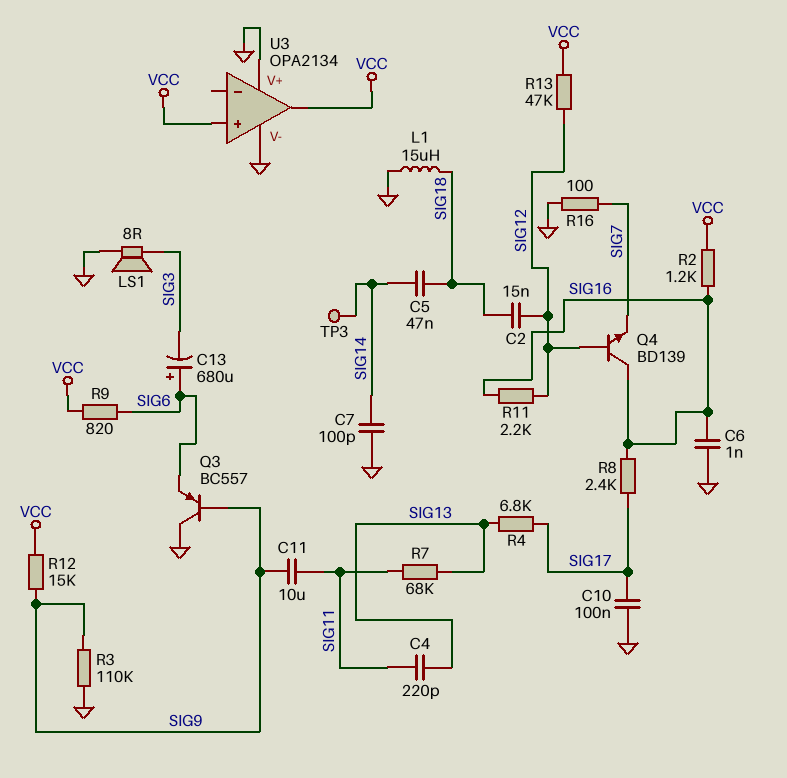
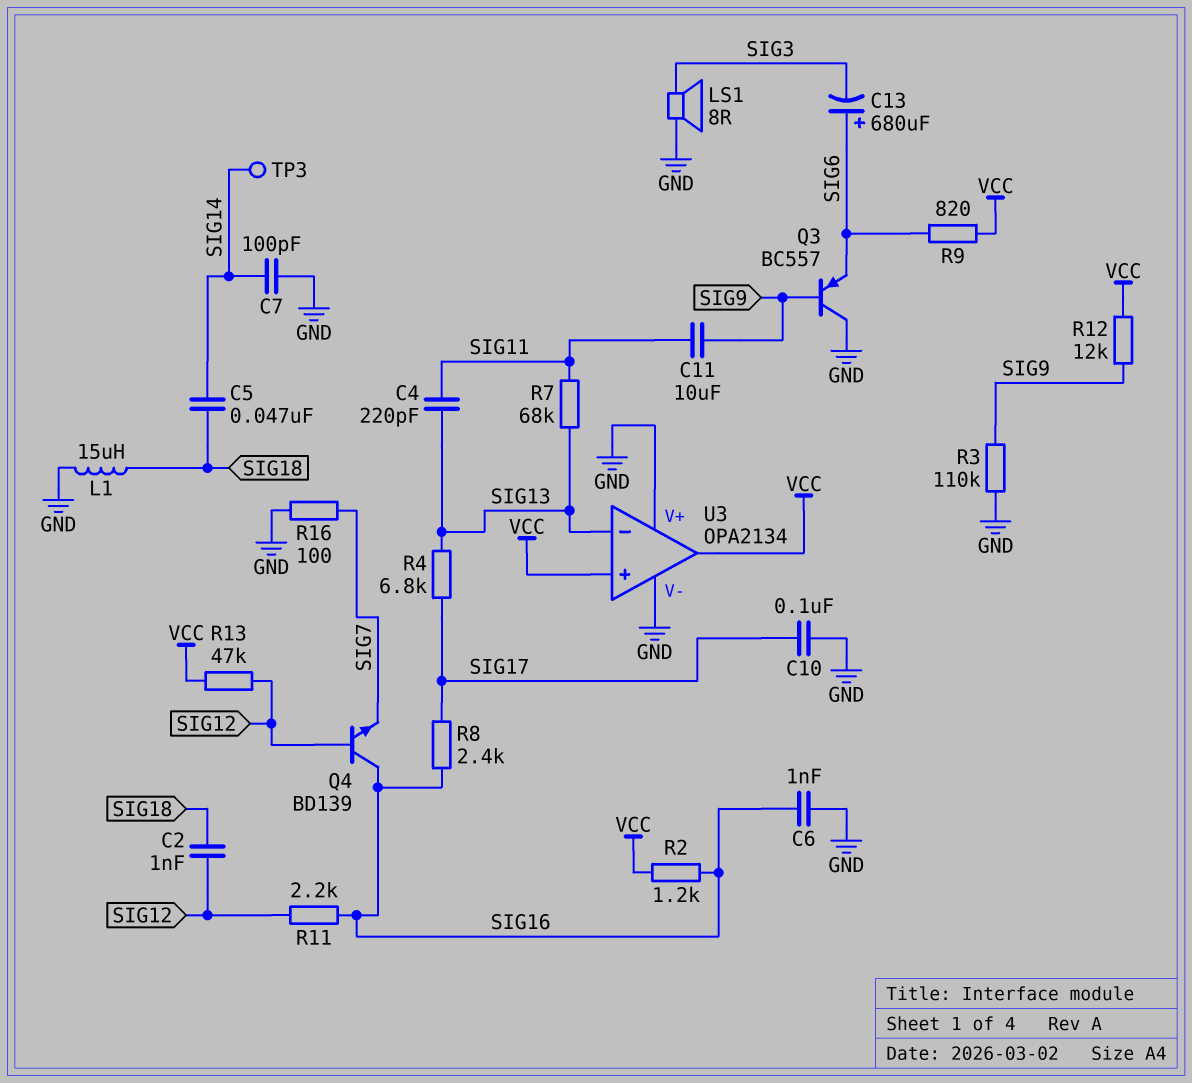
C2: 15nF (SIG12, SIG18) -> 1nF (SIG12, SIG18)
R12: 15k (SIG9, VCC) -> 12k (SIG9, VCC)
U3 pin in-: none -> SIG13

